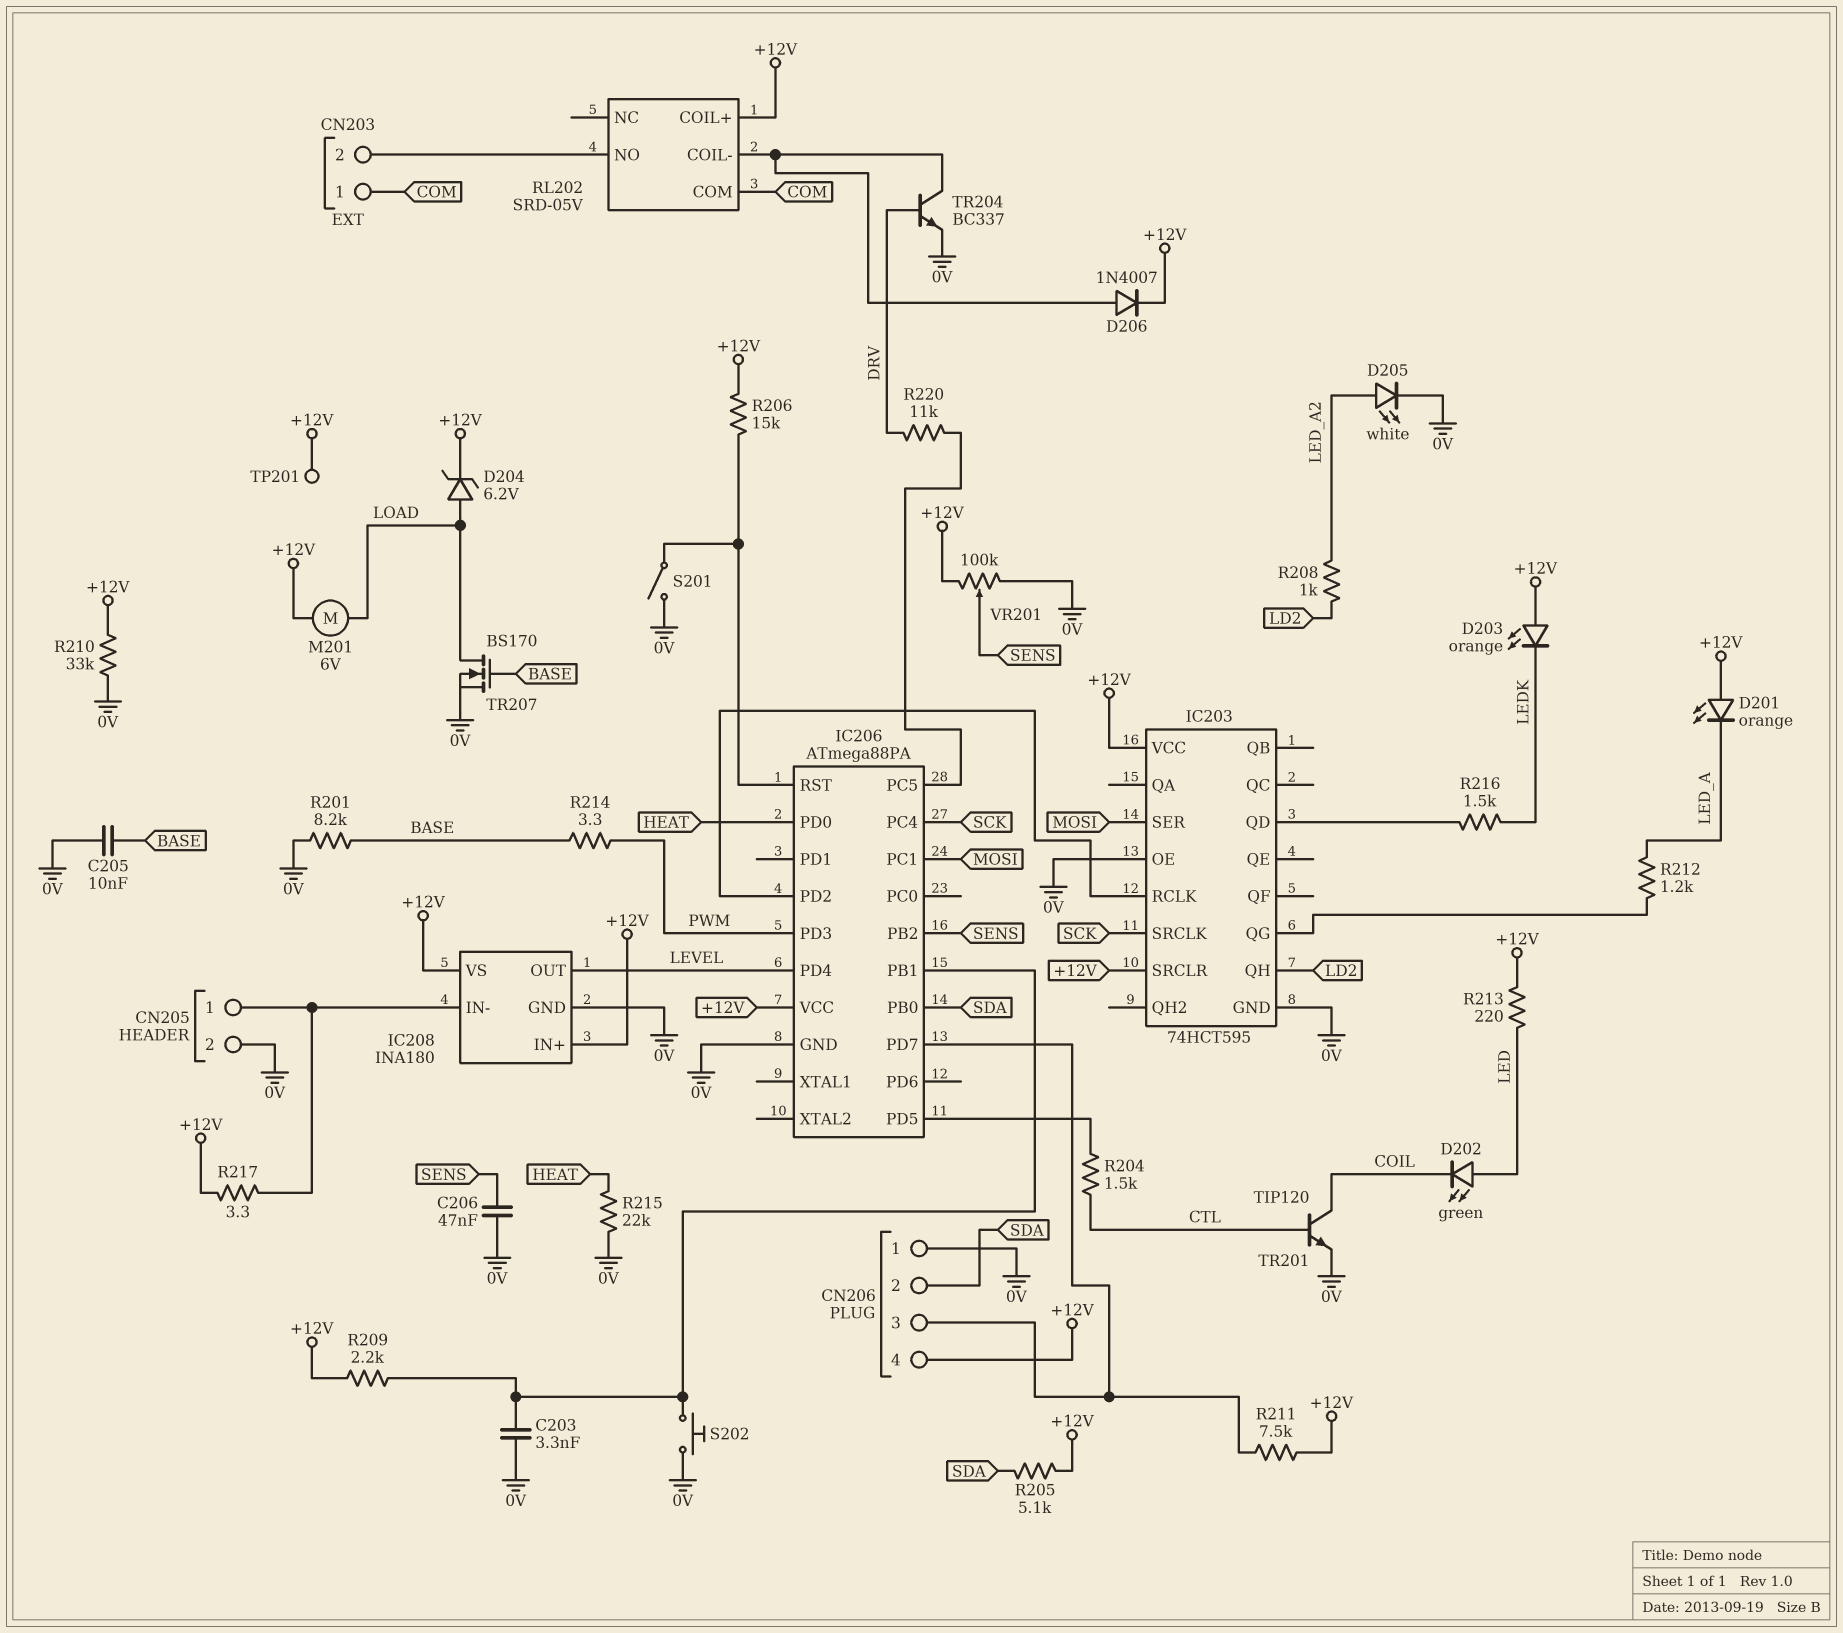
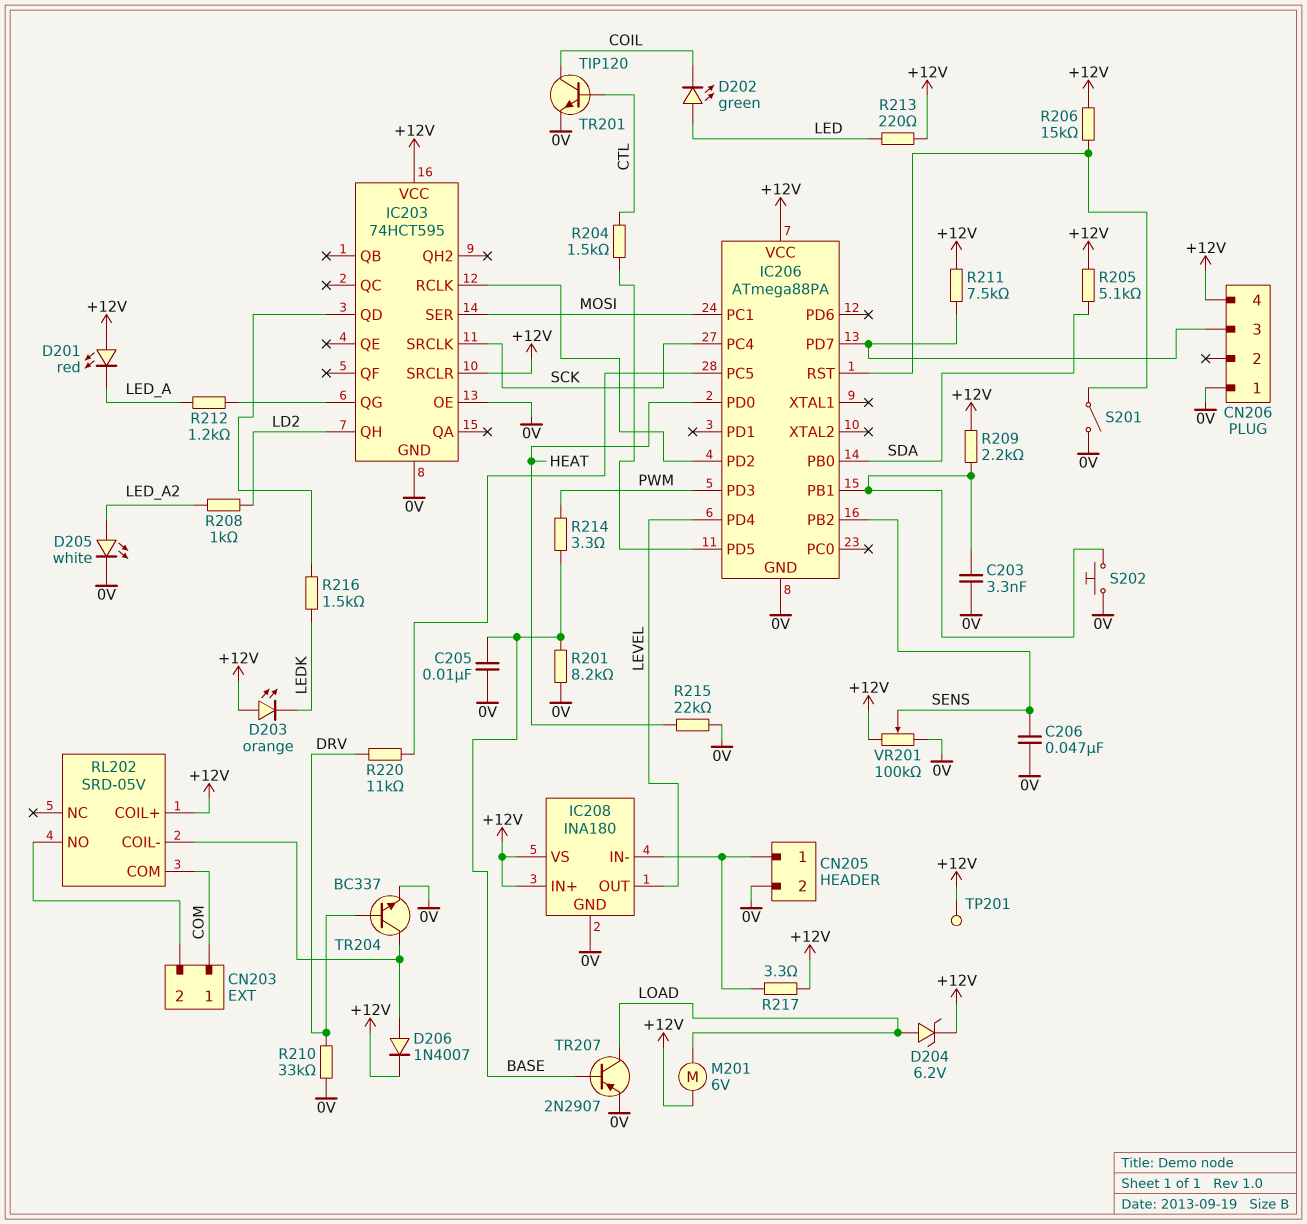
CN206 pin 2: SDA -> none
D201: LED orange (A +12V, K LED_A) -> LED red (A +12V, K LED_A)
R210: 33k (+12V, 0V) -> 33k (0V, DRV)
TR207: NMOS BS170 (G BASE, D LOAD, S 0V) -> PNP 2N2907 (B BASE, C LOAD, E 0V)

